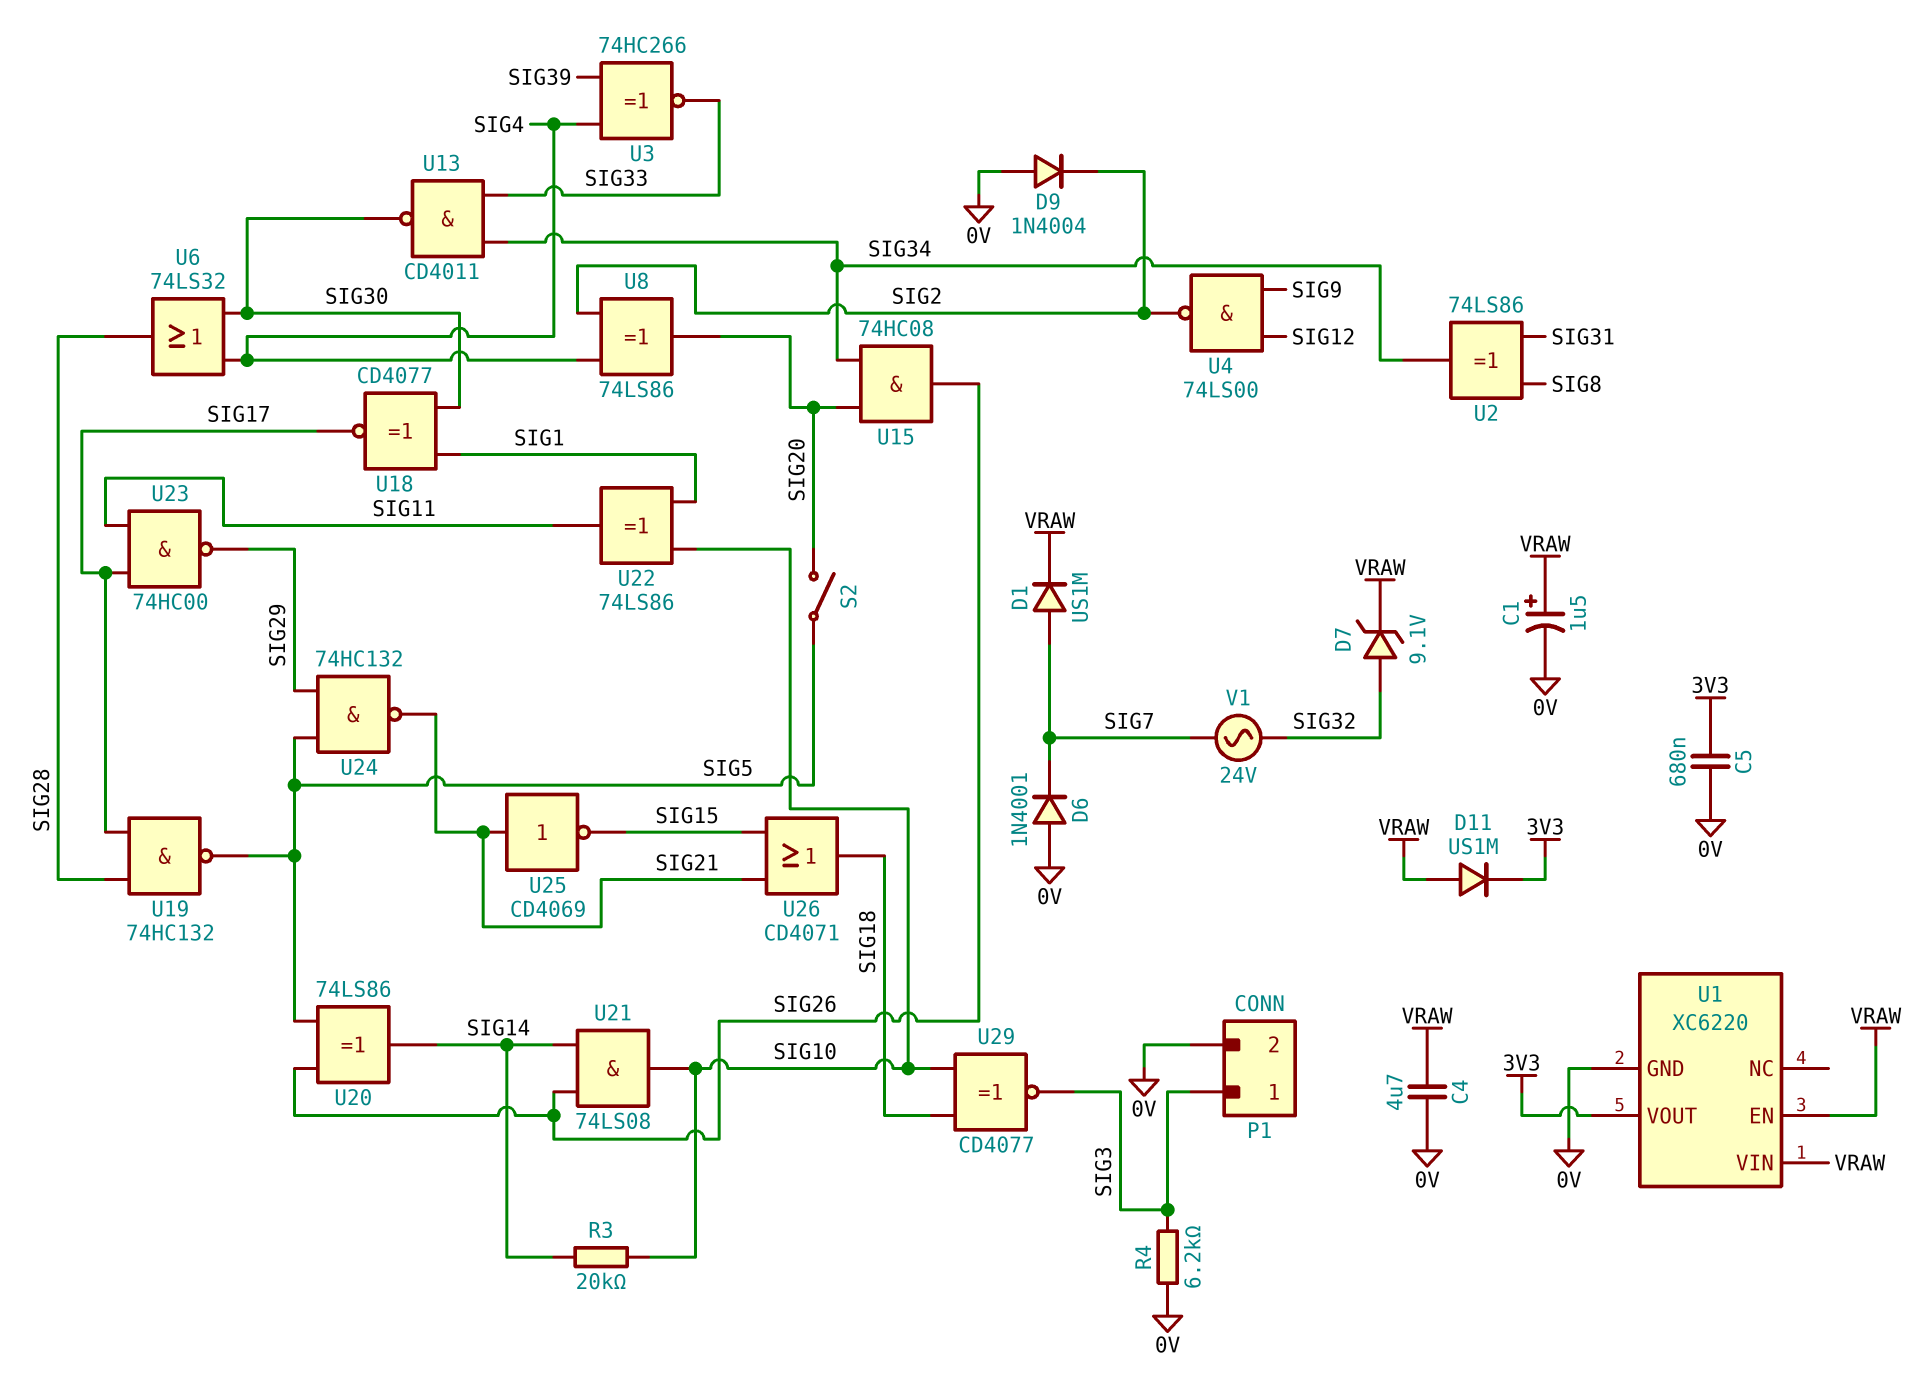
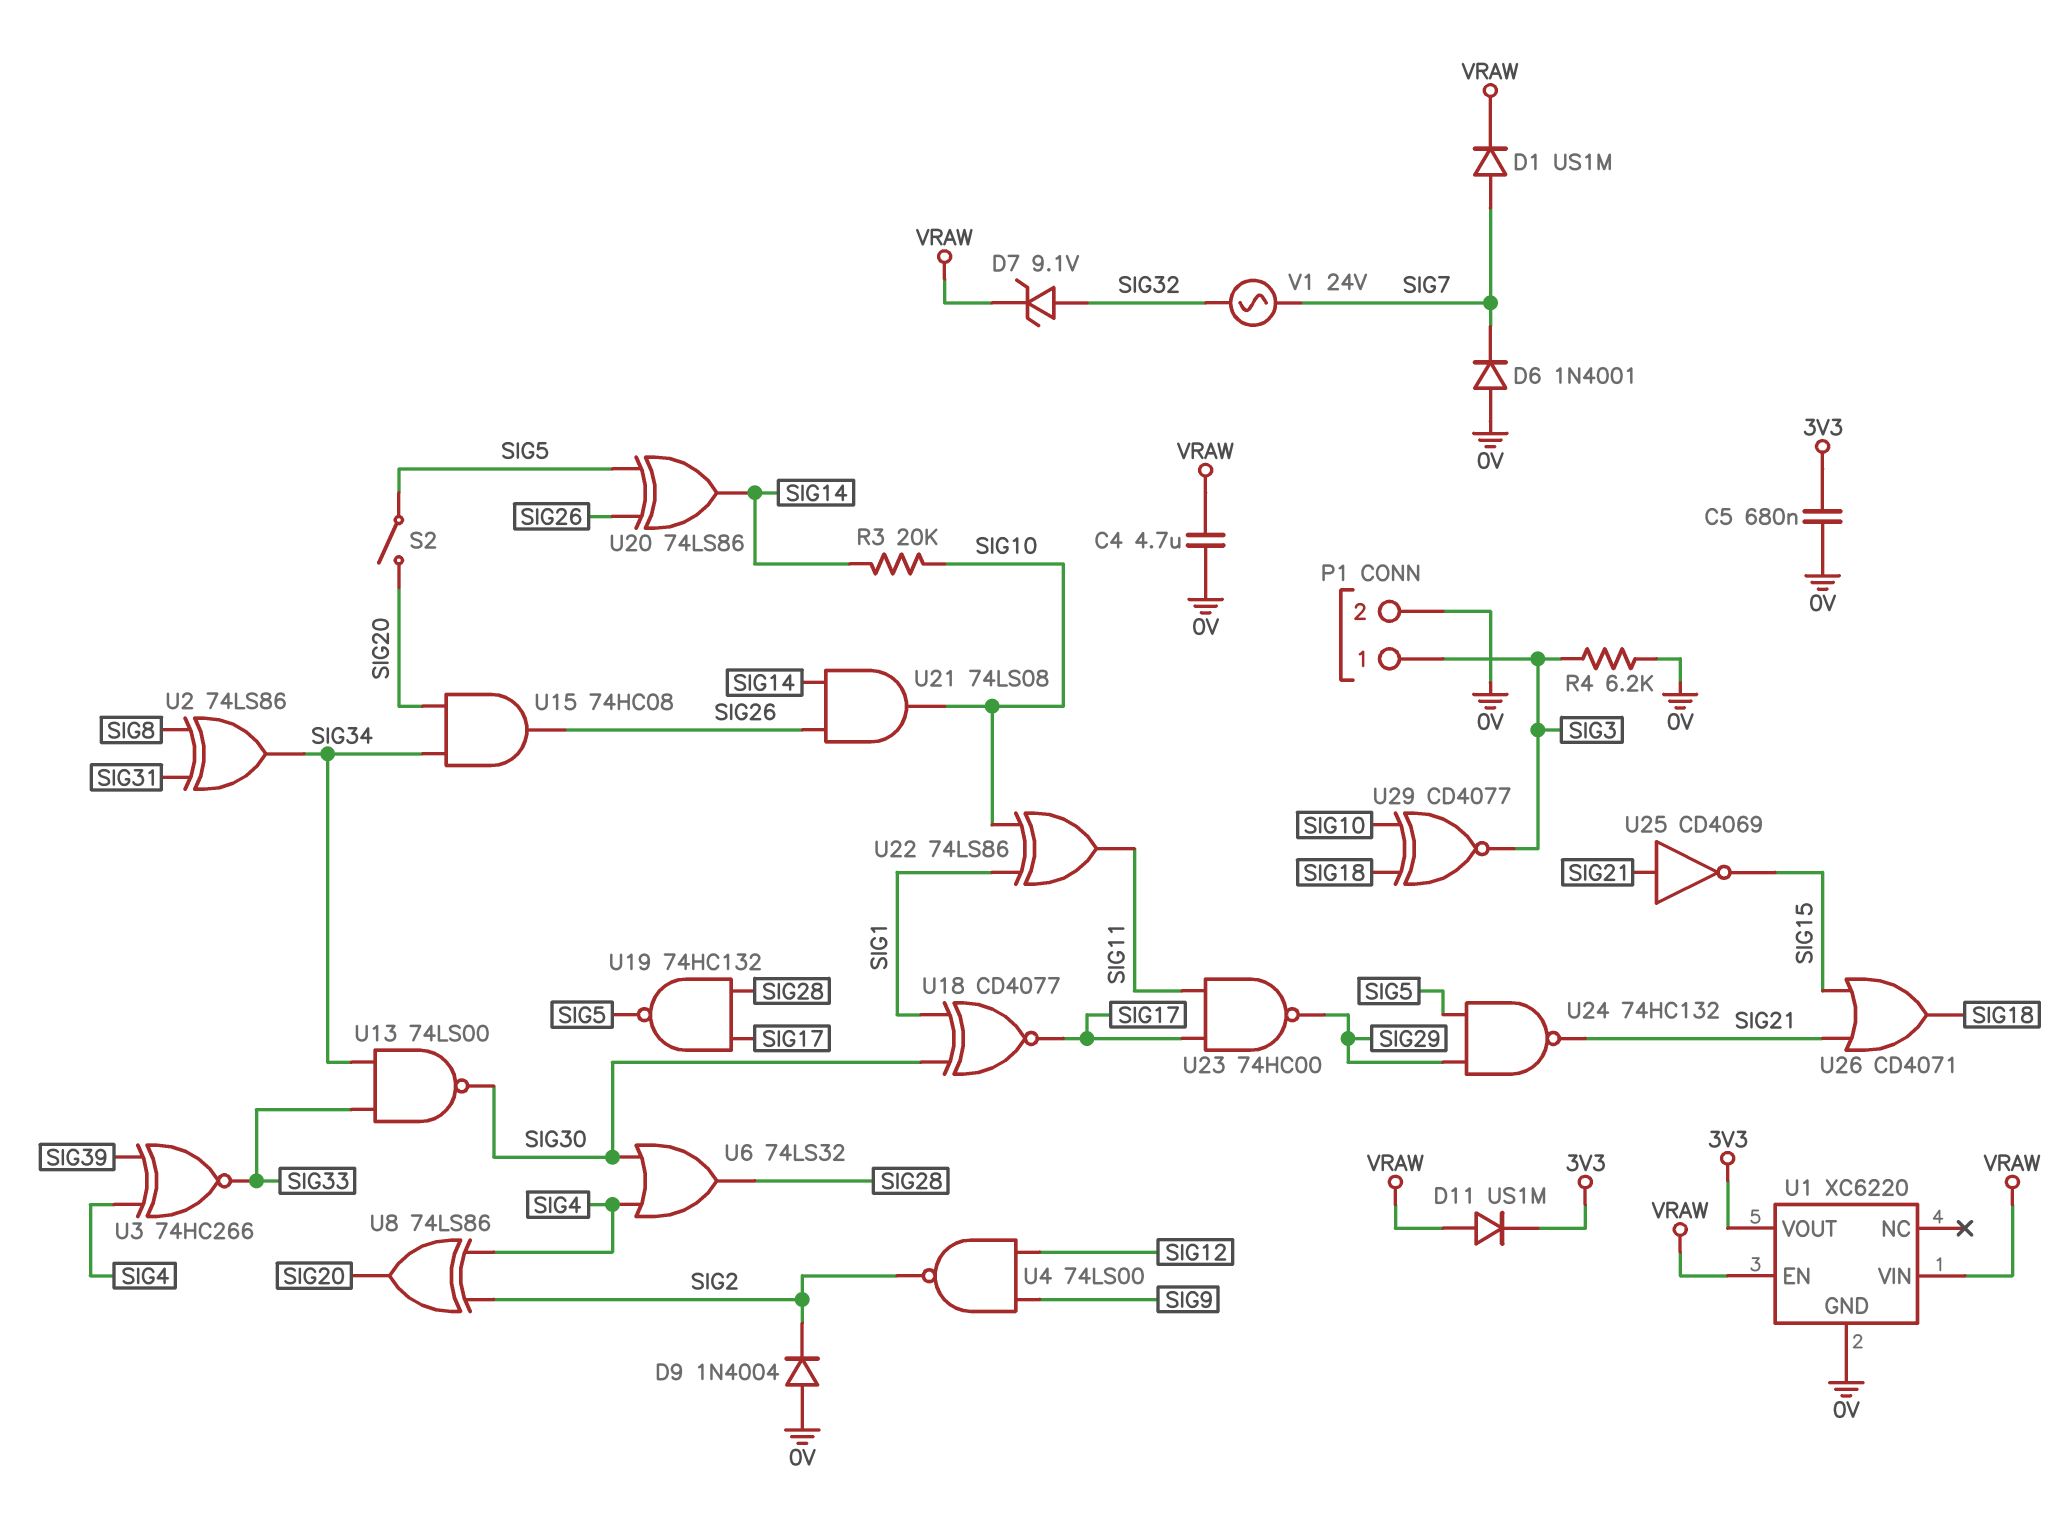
C1: 1.5uF (plus VRAW, minus 0V) -> none
U13: NAND CD4011 (in SIG33, in SIG34, out SIG30) -> NAND 74LS00 (in SIG33, in SIG34, out SIG30)

